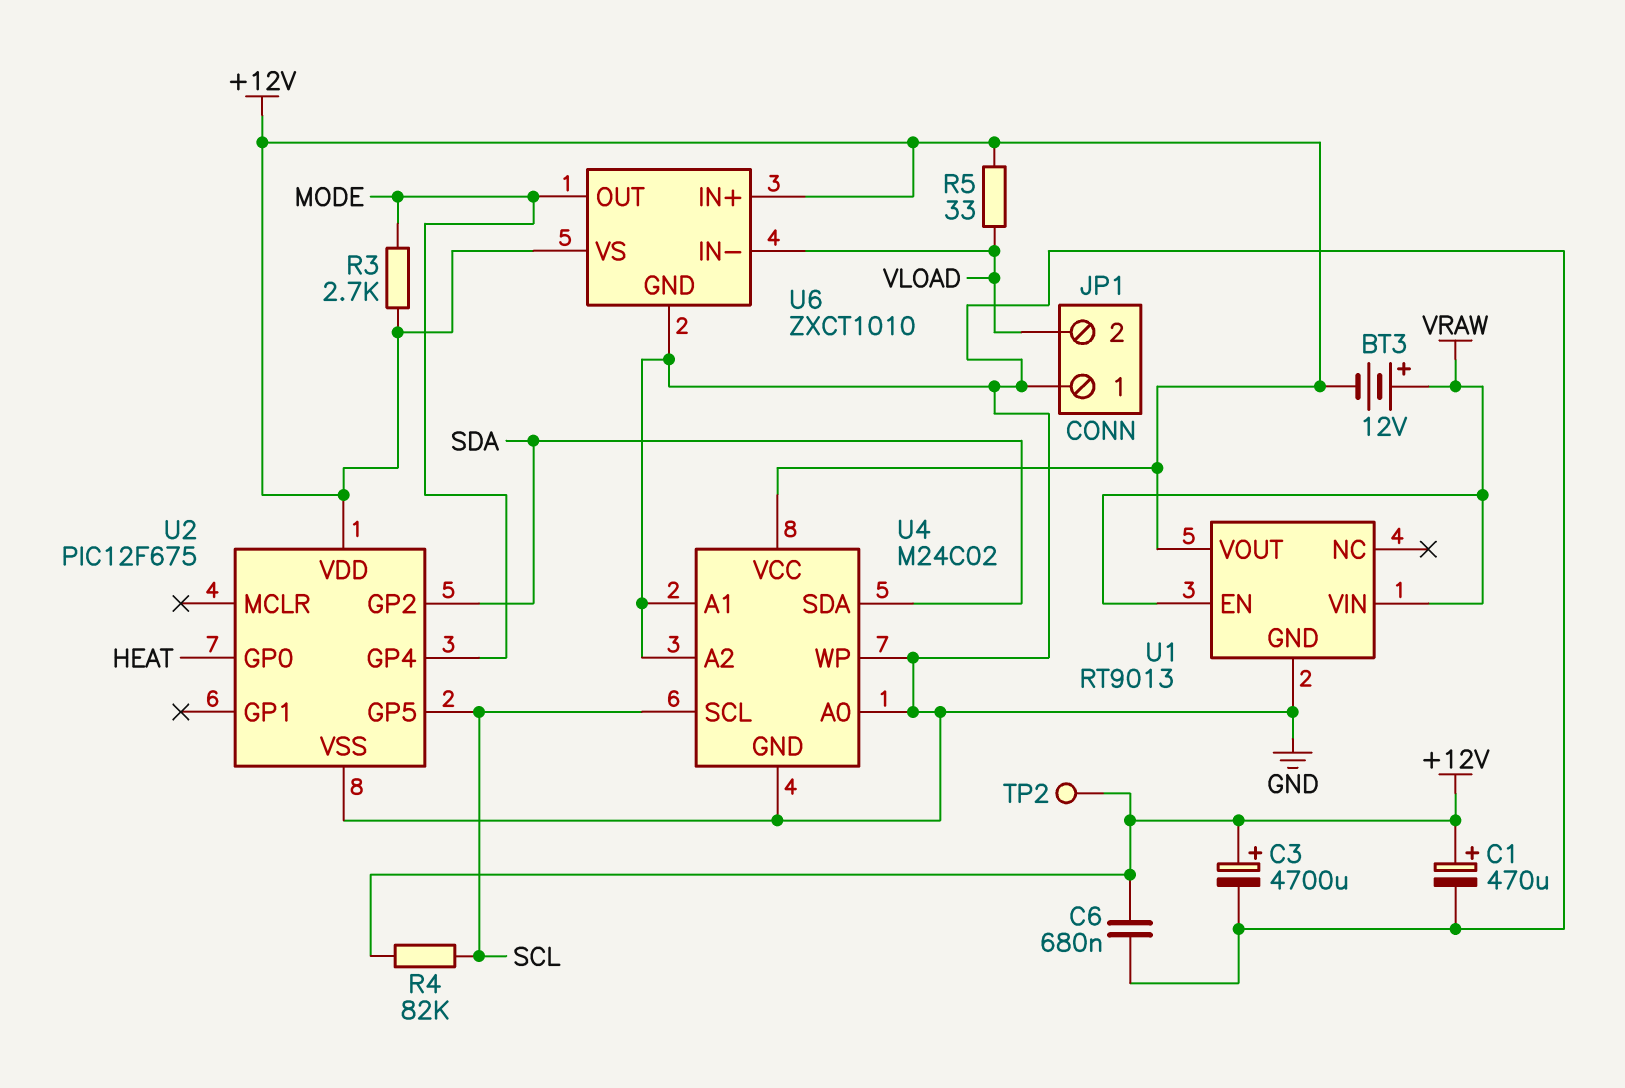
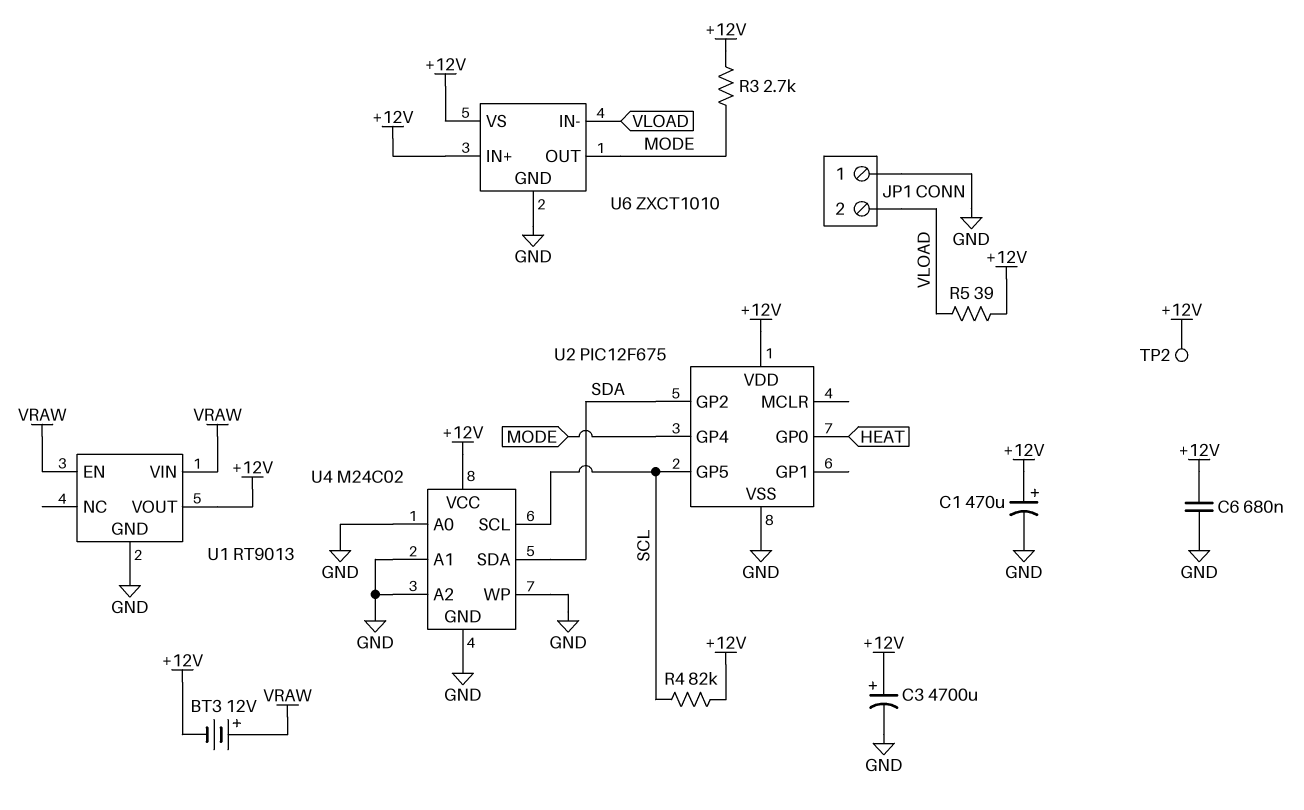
R5: 33 (+12V, VLOAD) -> 39 (+12V, VLOAD)

